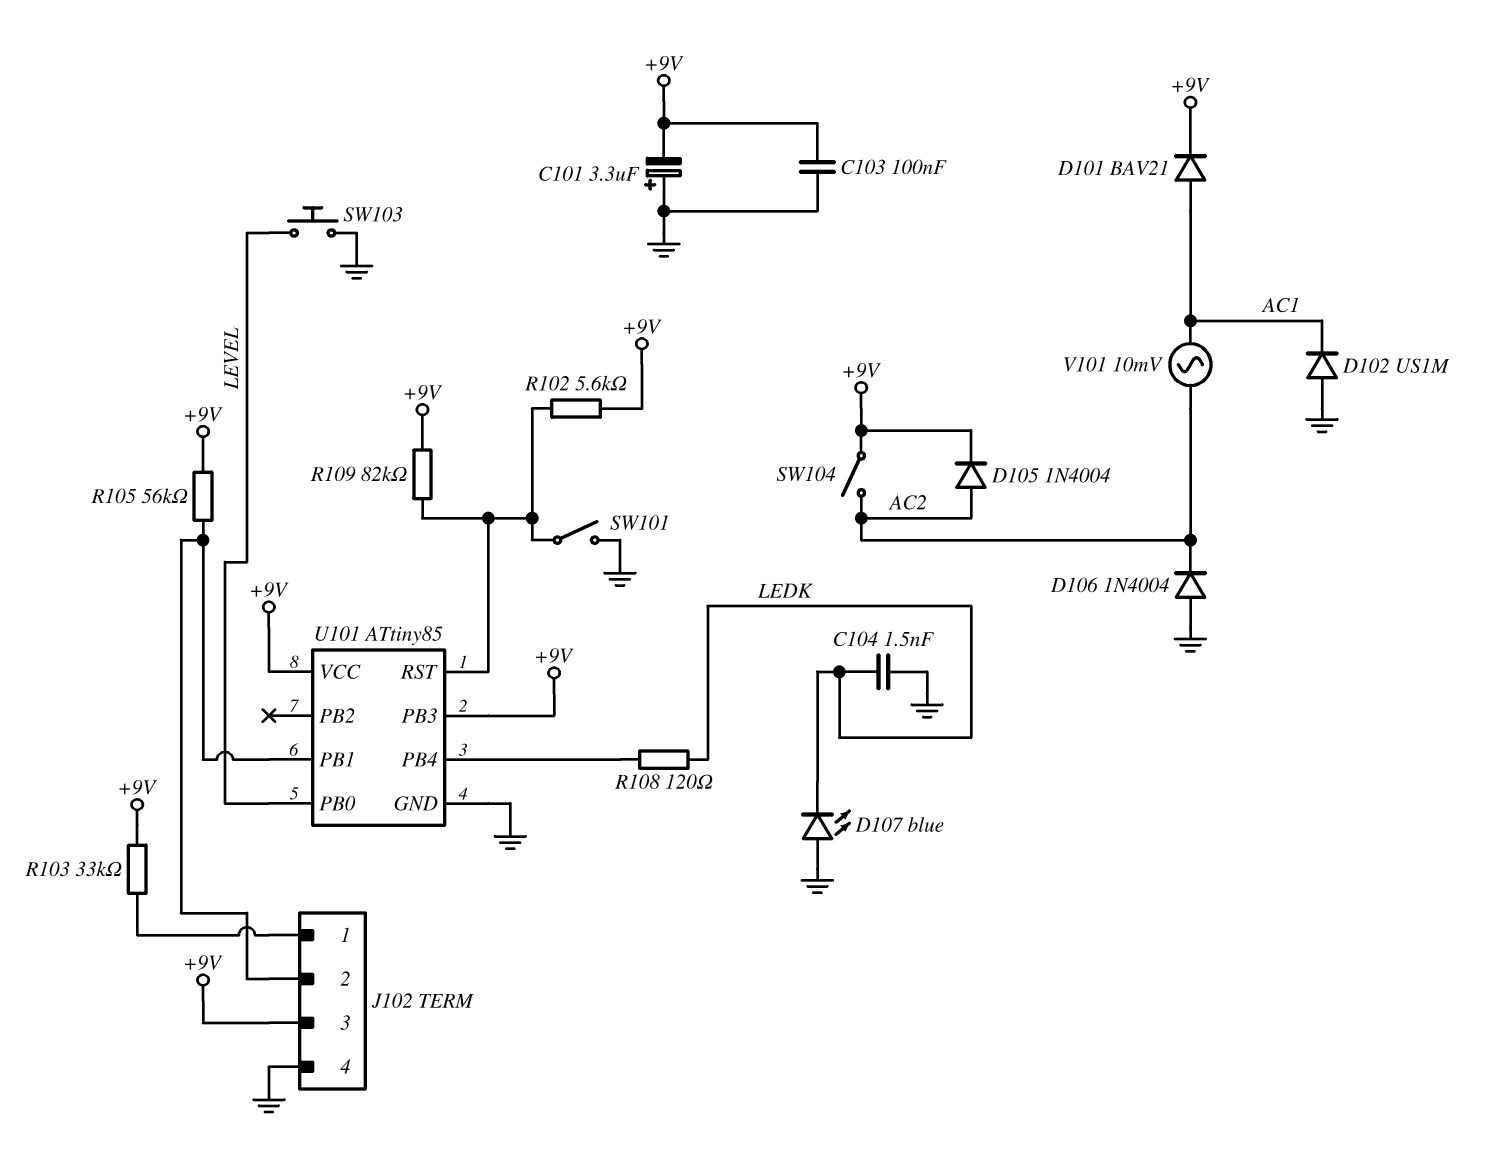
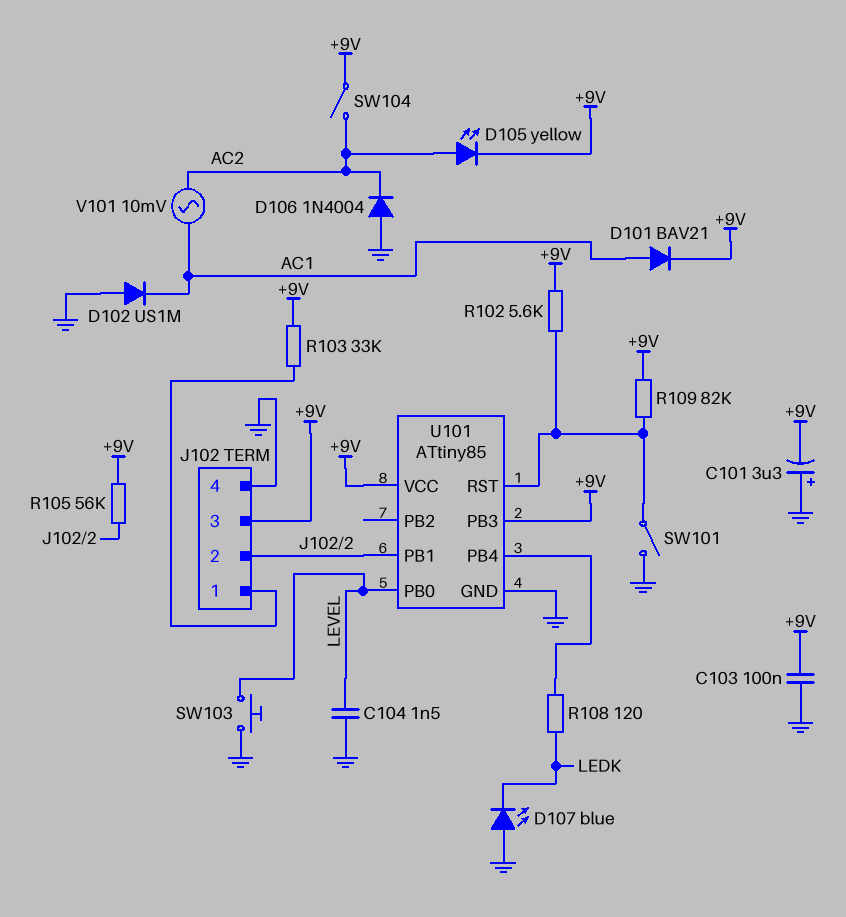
C104: 1.5nF (GND, LEDK) -> 1.5nF (GND, LEVEL)
D105: diode 1N4004 (A AC2, K +9V) -> LED yellow (A AC2, K +9V)

